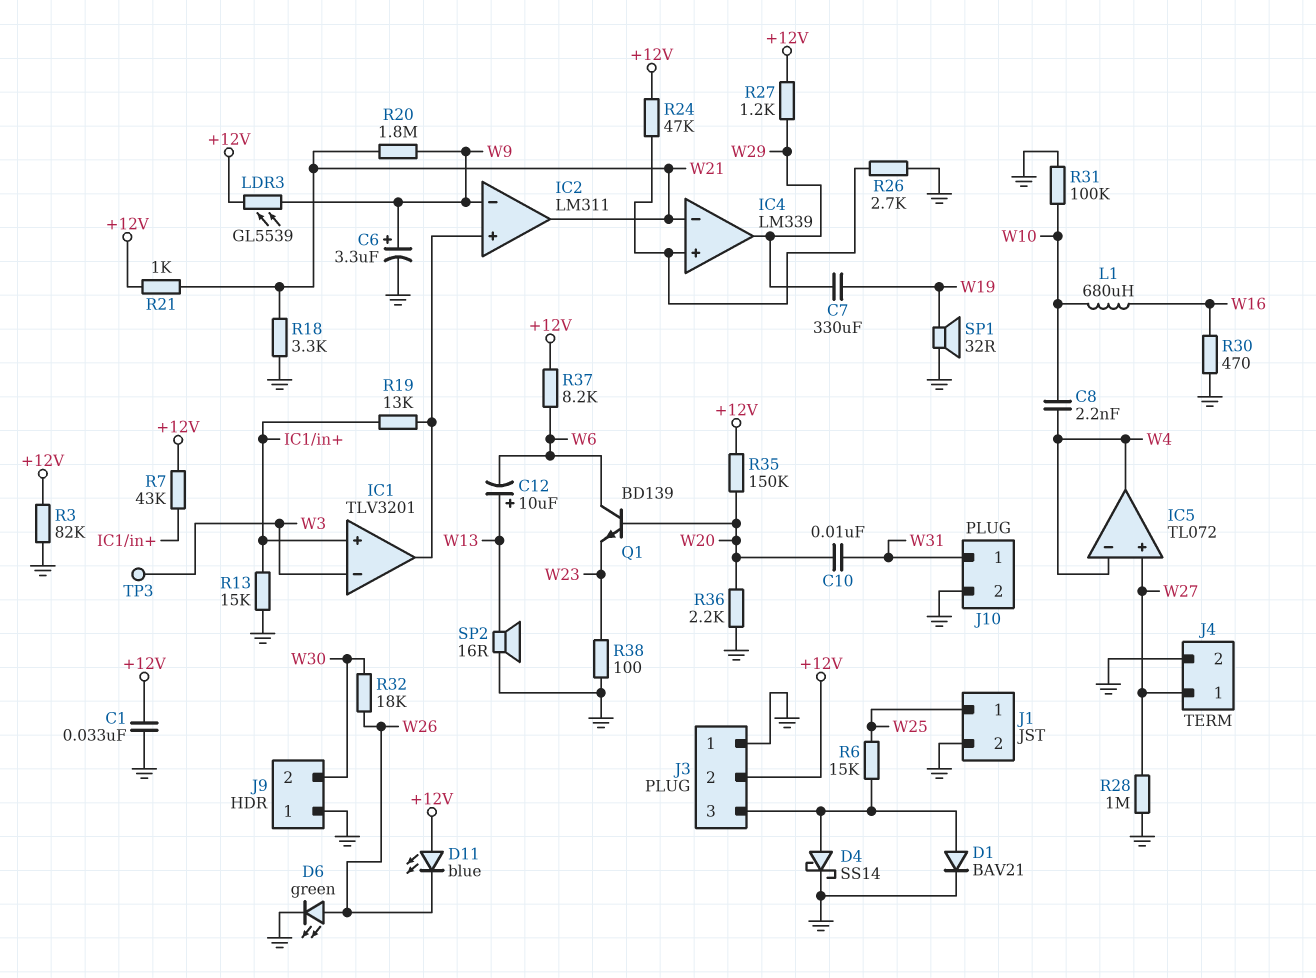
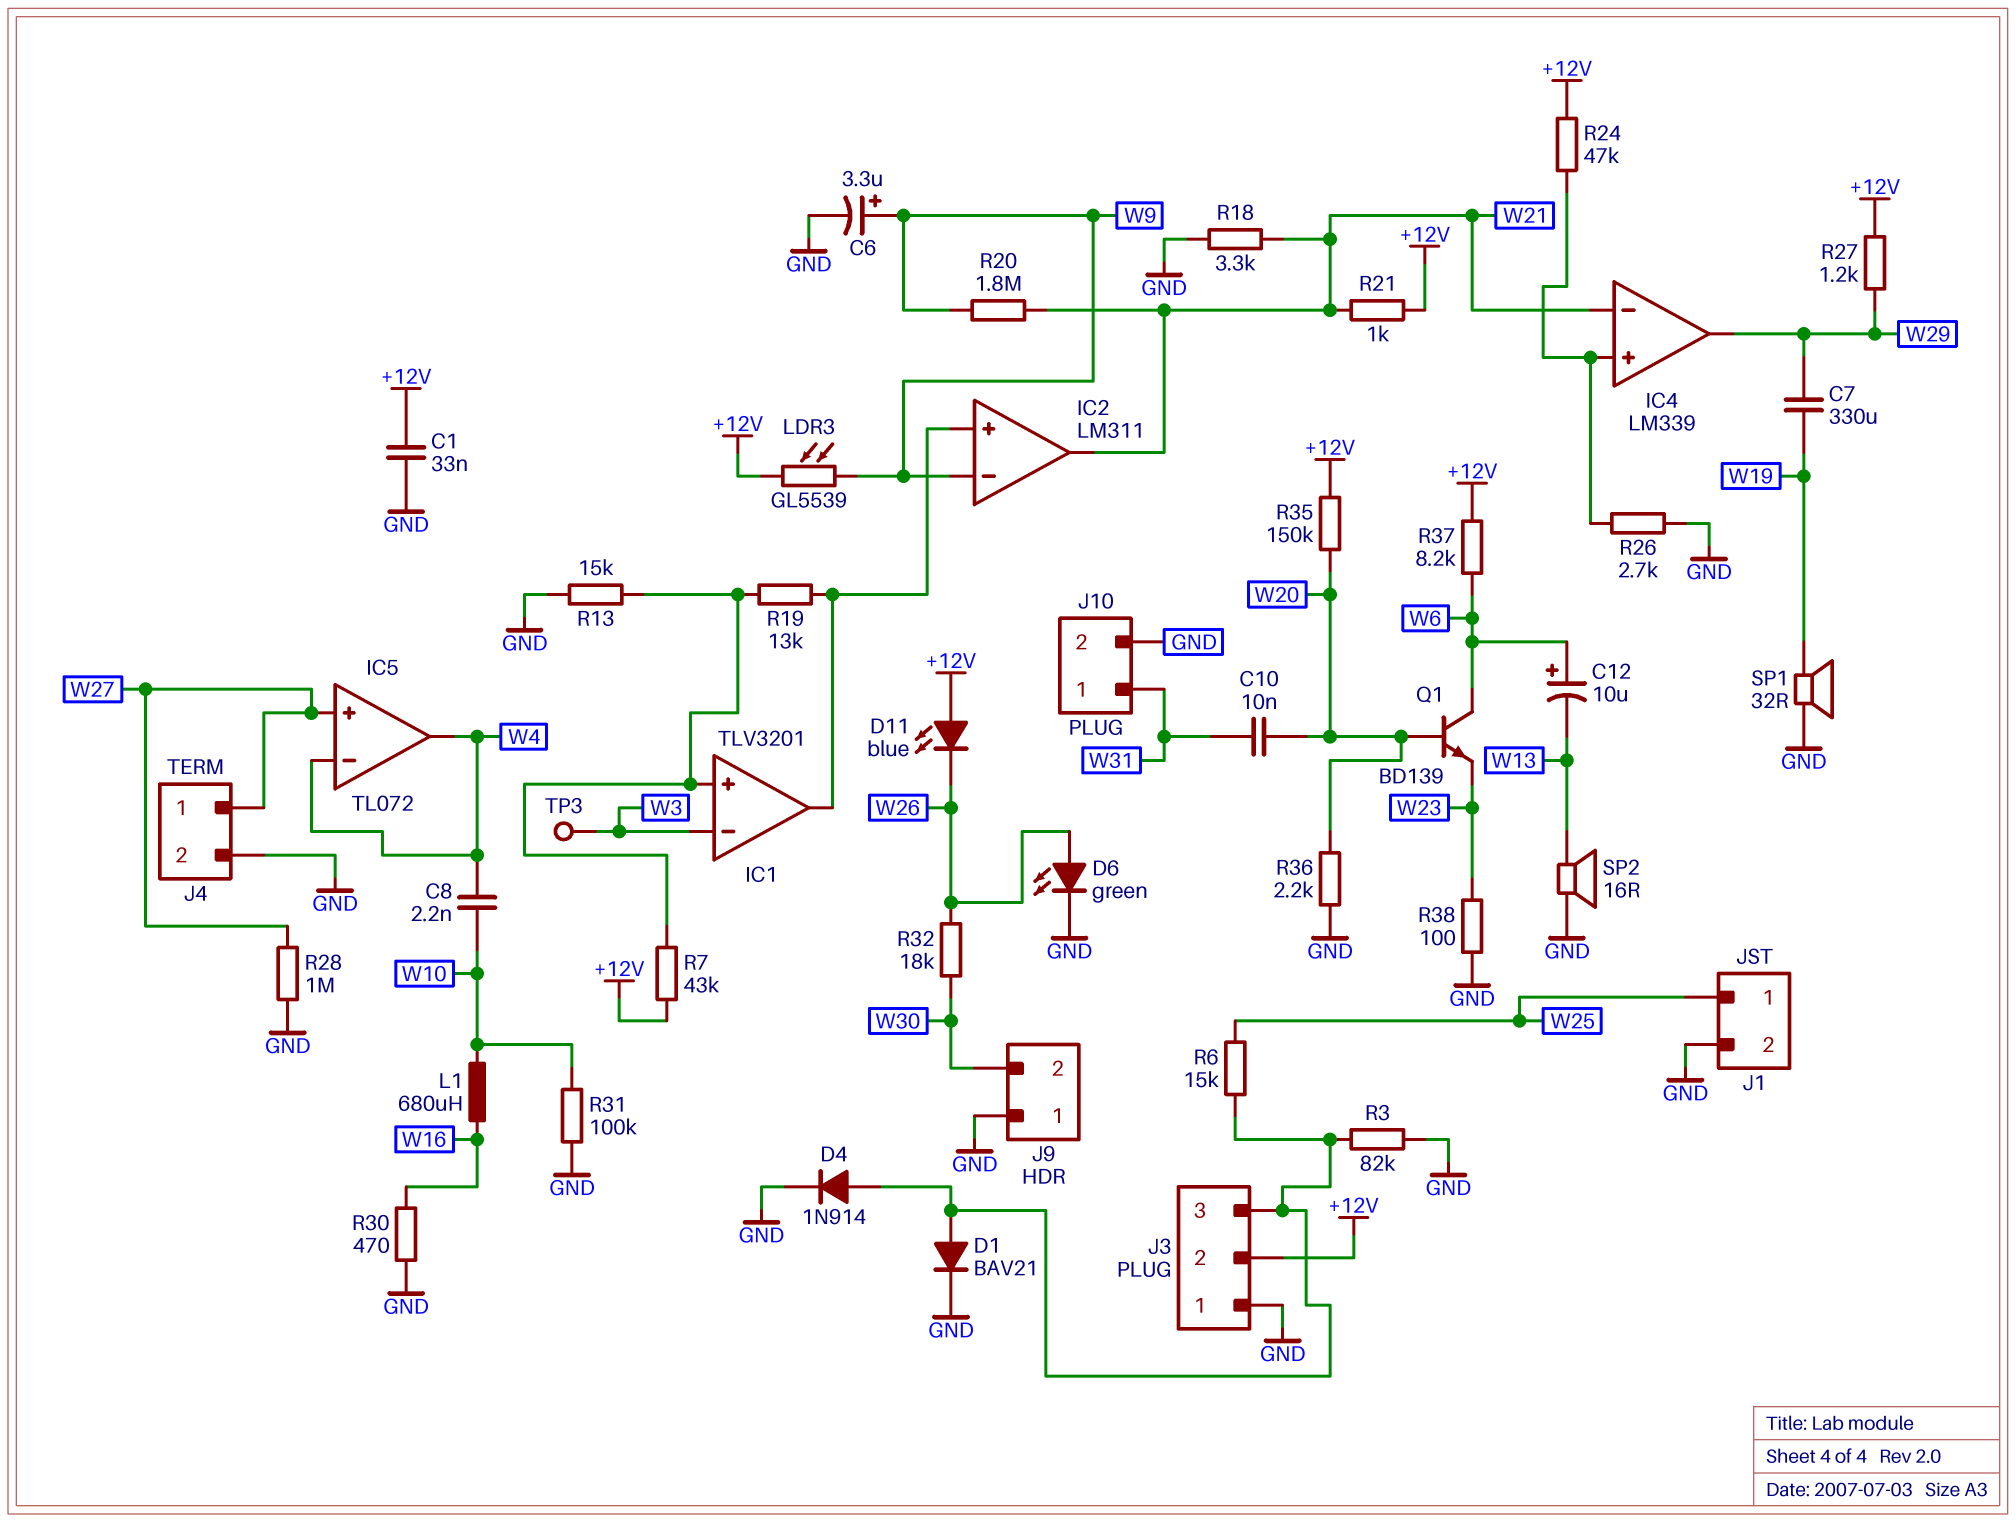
C12: 10uF (plus W13, minus W6) -> 10uF (plus W6, minus W13)
D4: schottky SS14 (A J3/3, K GND) -> diode 1N914 (A J3/3, K GND)
R3: 82k (+12V, GND) -> 82k (GND, J3/3)

